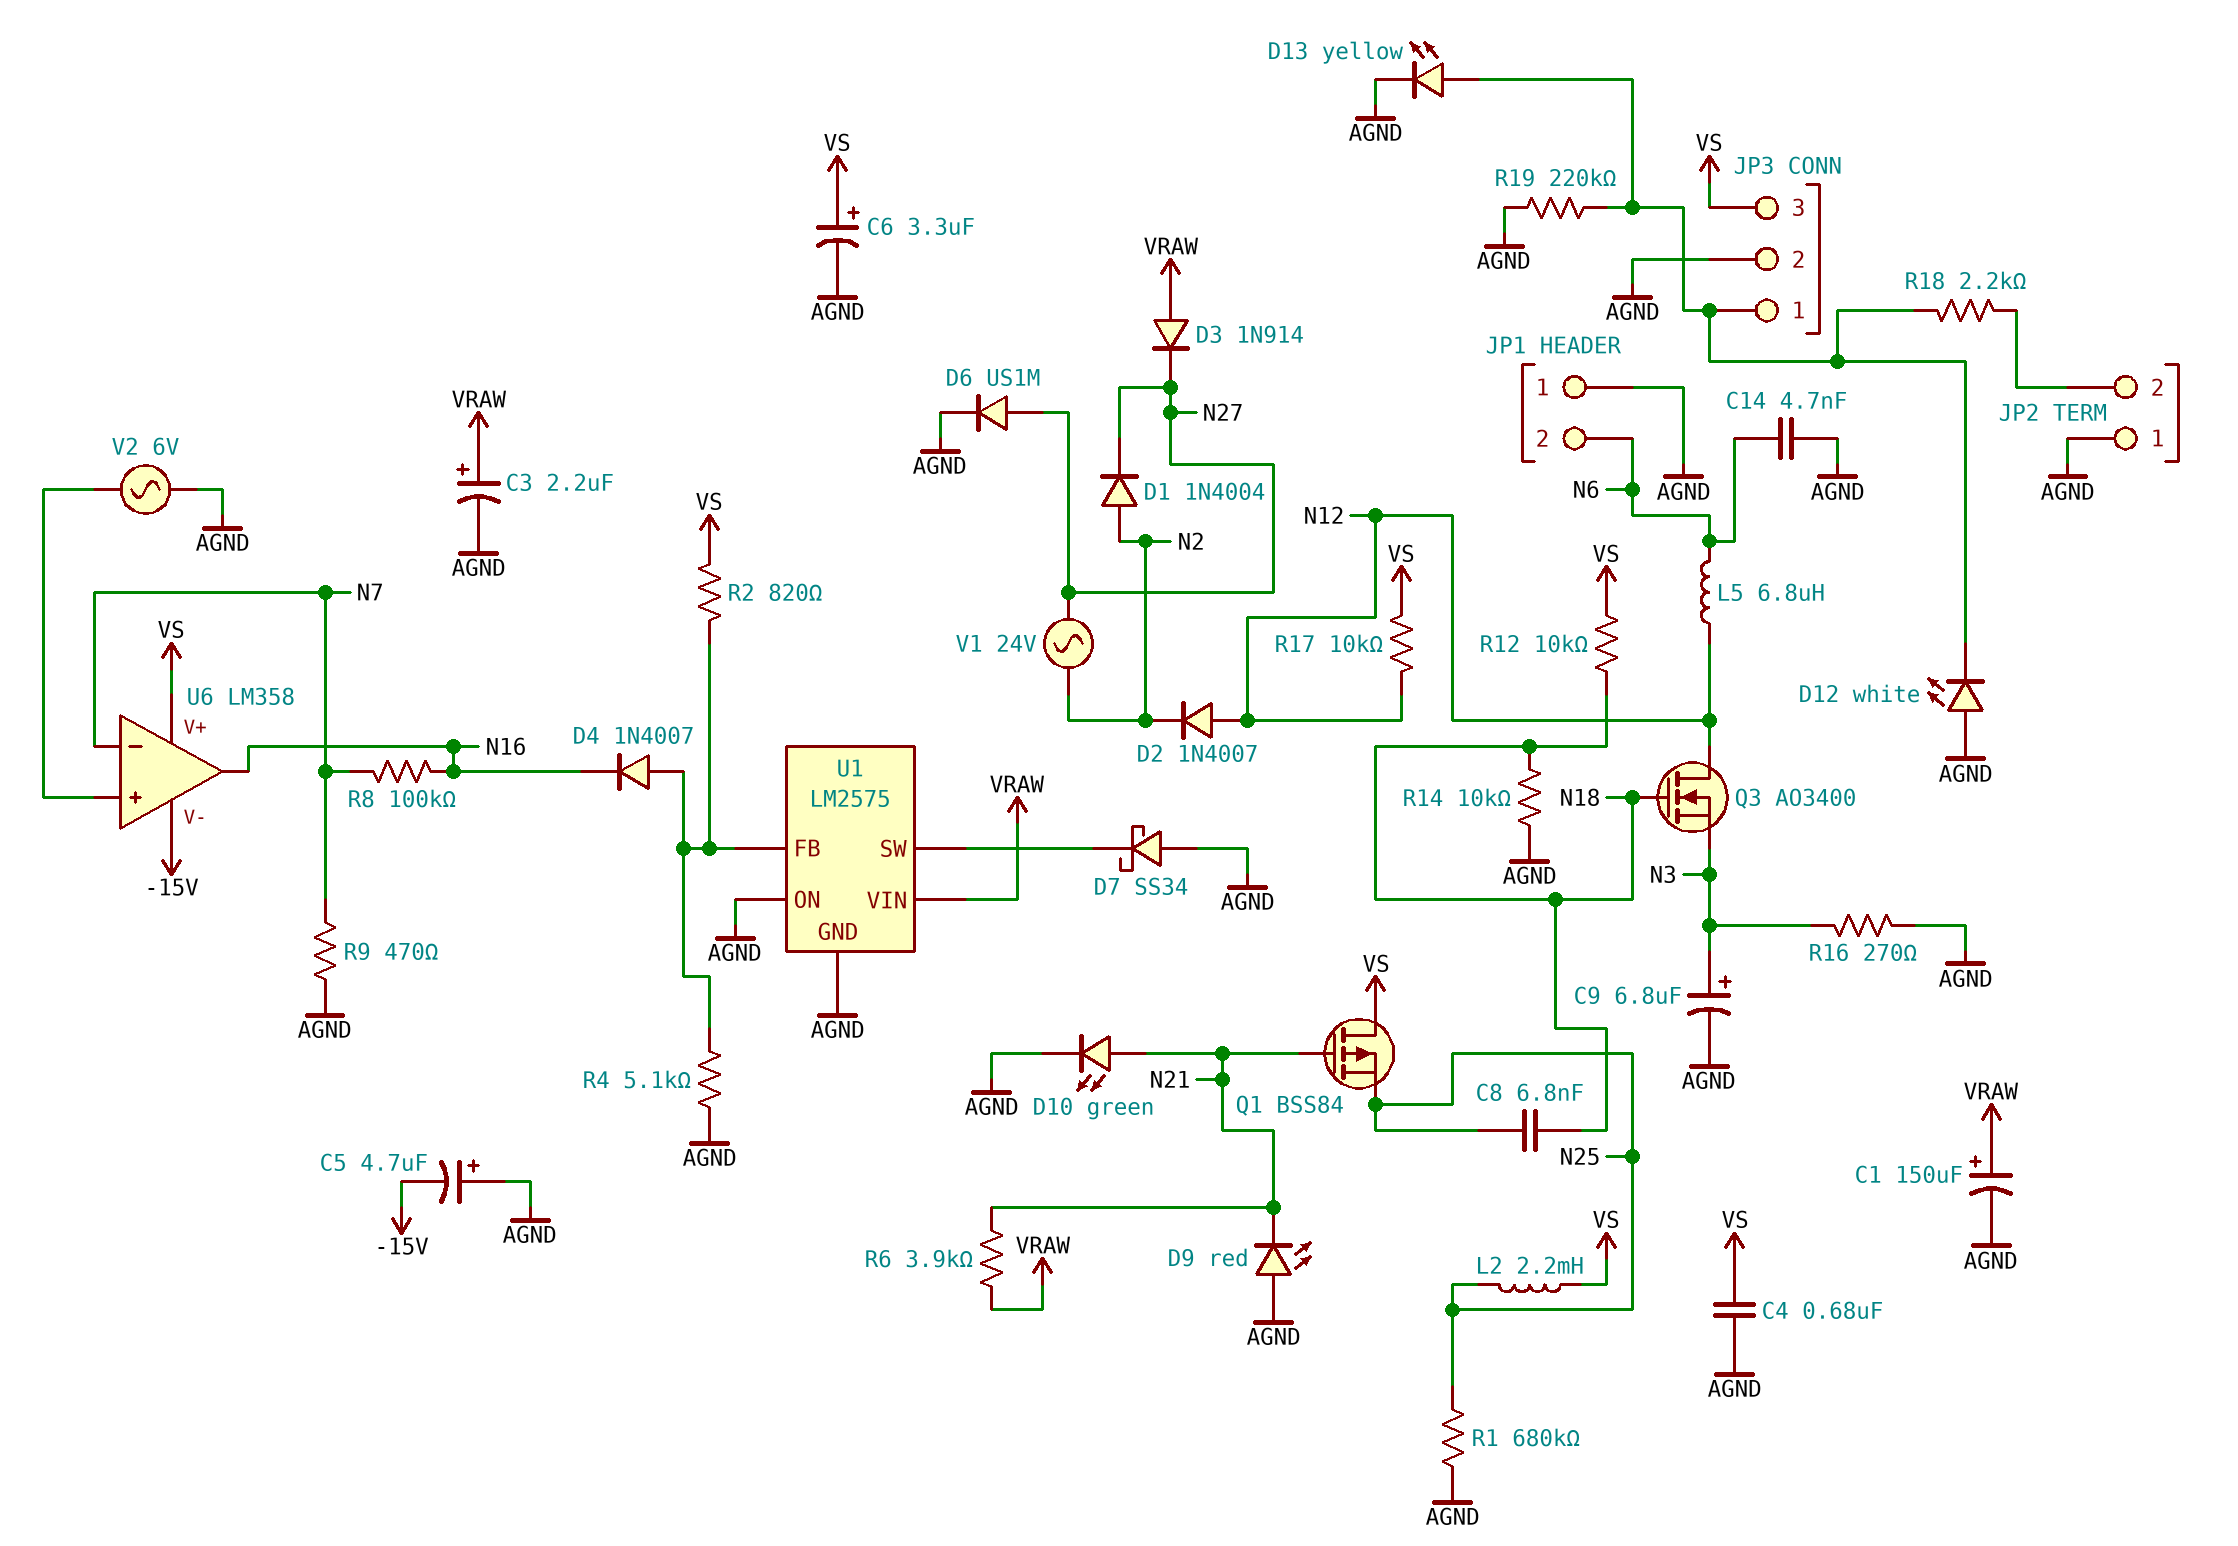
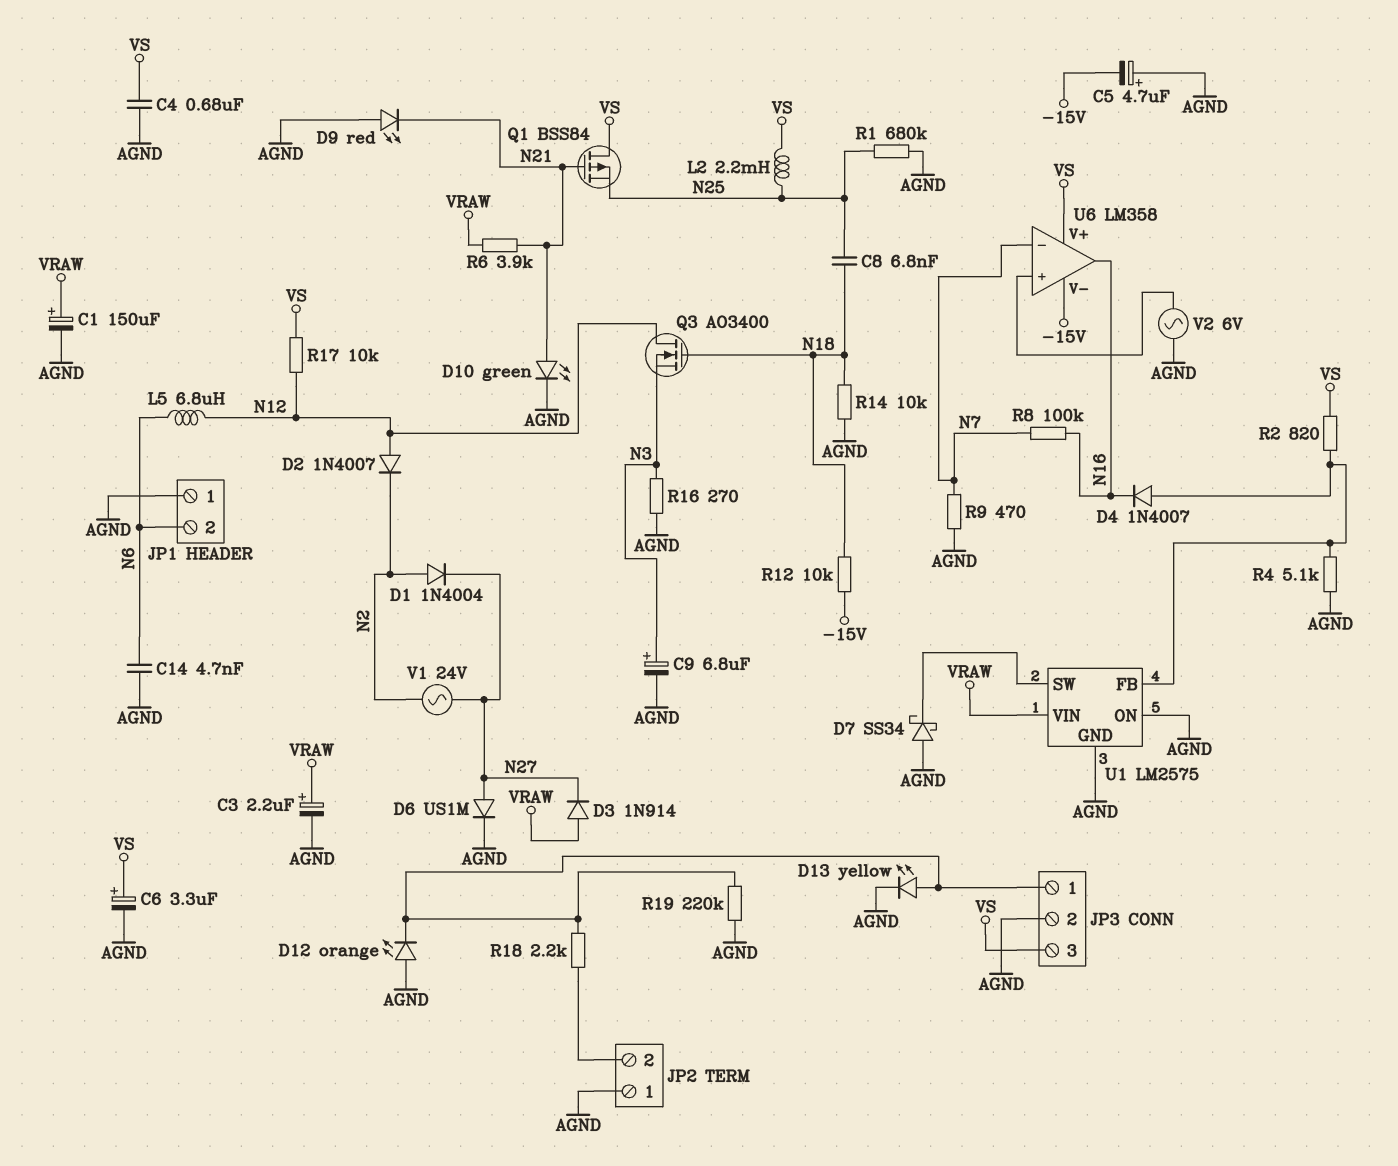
D12: LED white (A AGND, K JP3/1) -> LED orange (A AGND, K JP3/1)
R12: 10k (N18, VS) -> 10k (-15V, N18)

